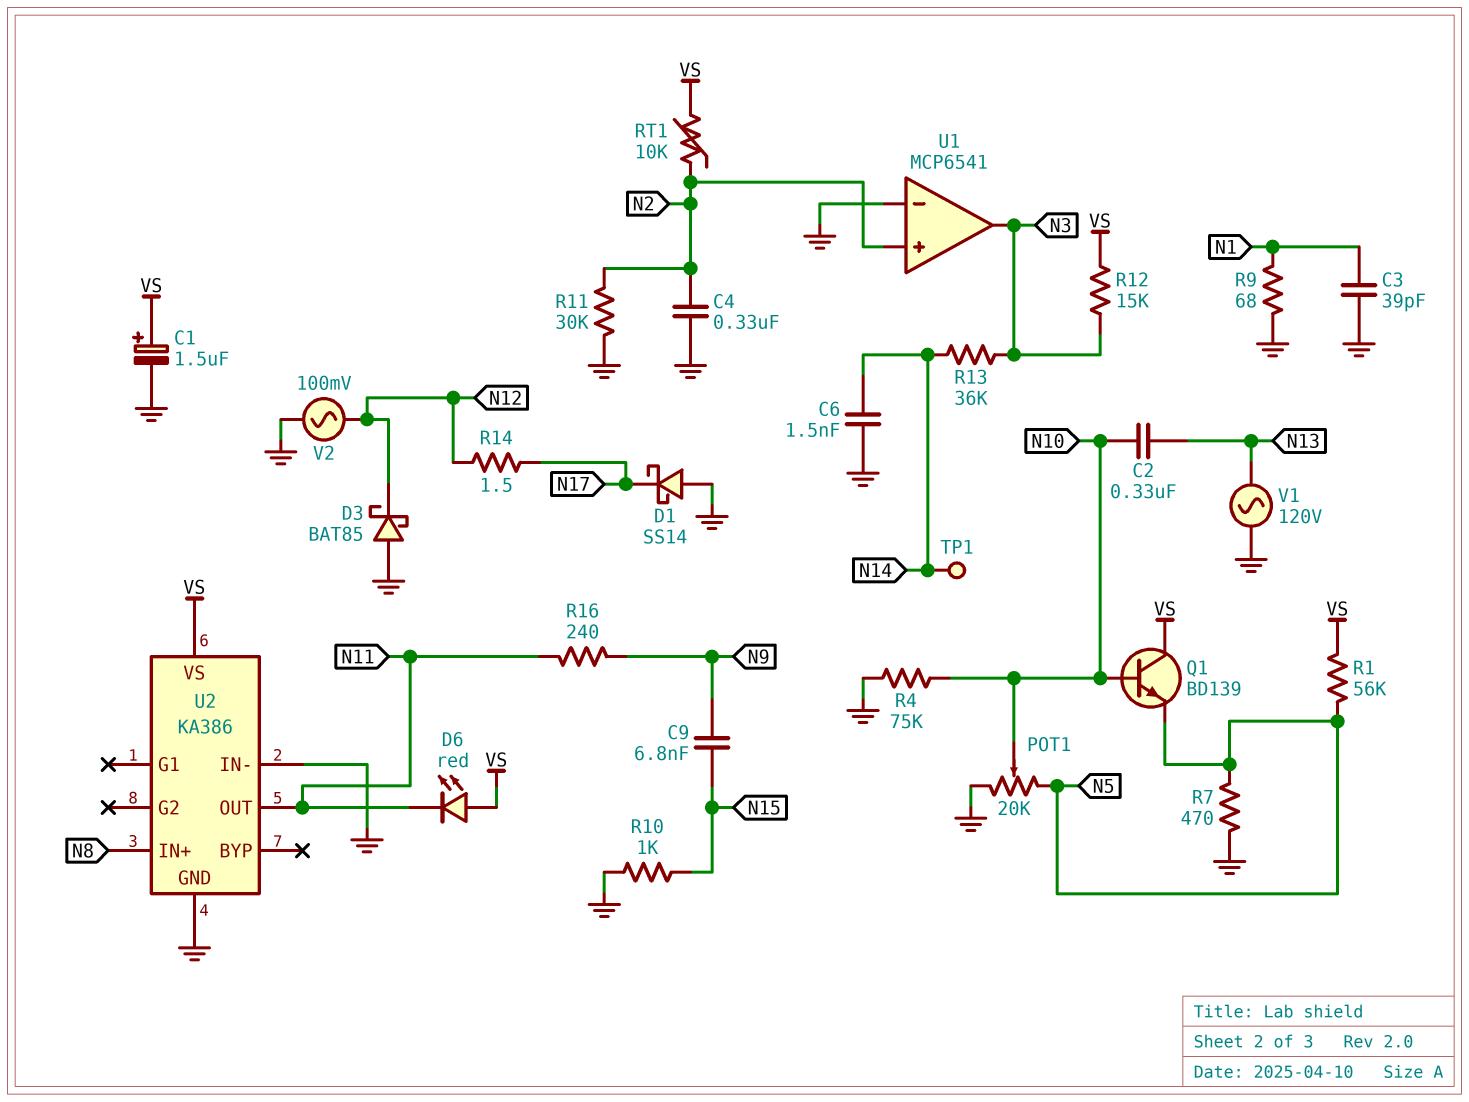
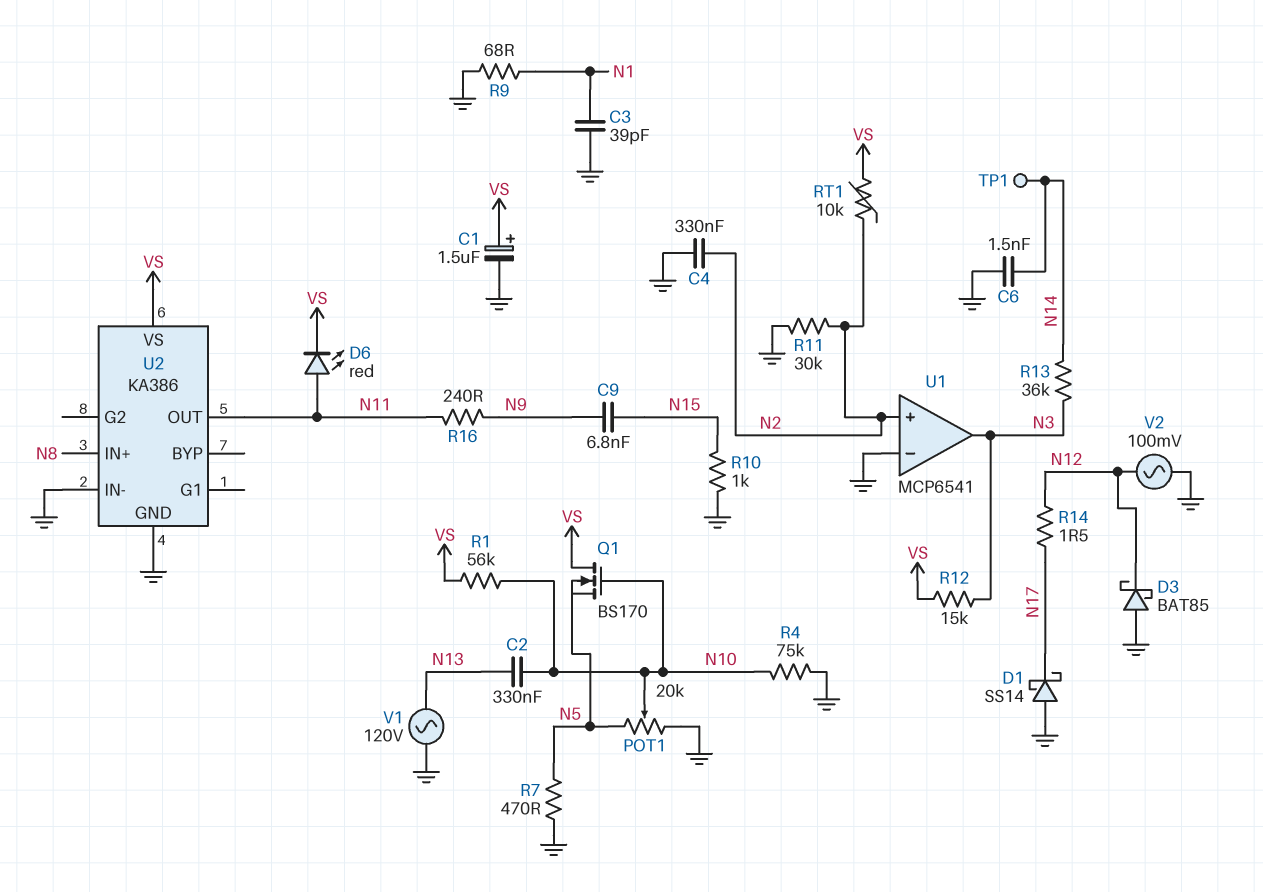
D6: LED red (A VS, K N11) -> LED red (A N11, K VS)
Q1: NPN BD139 (B N10, C VS, E N5) -> NMOS BS170 (G N10, D VS, S N5)
R1: 56k (N5, VS) -> 56k (N10, VS)

